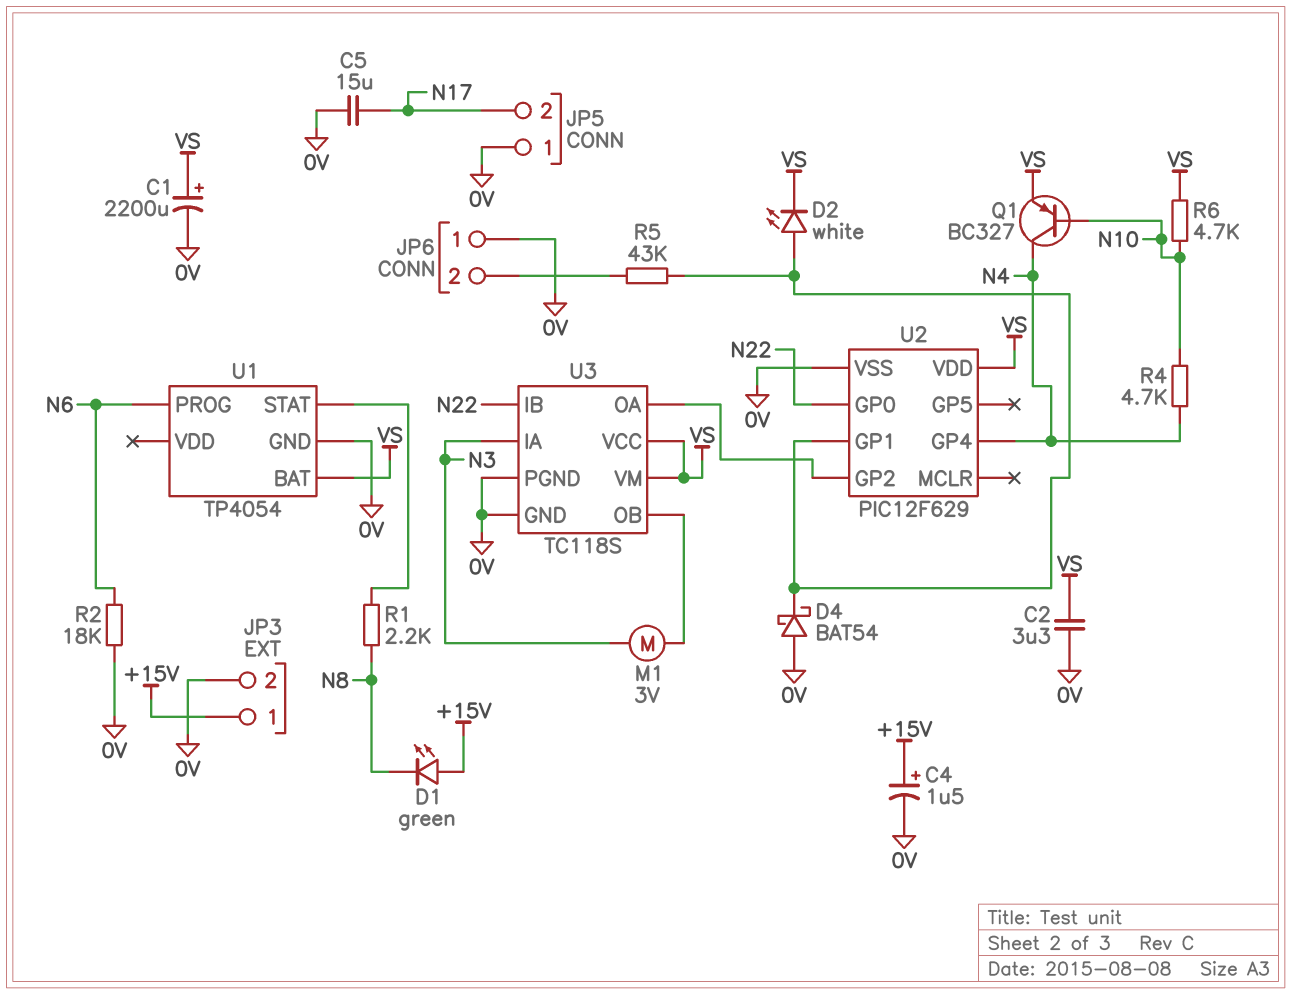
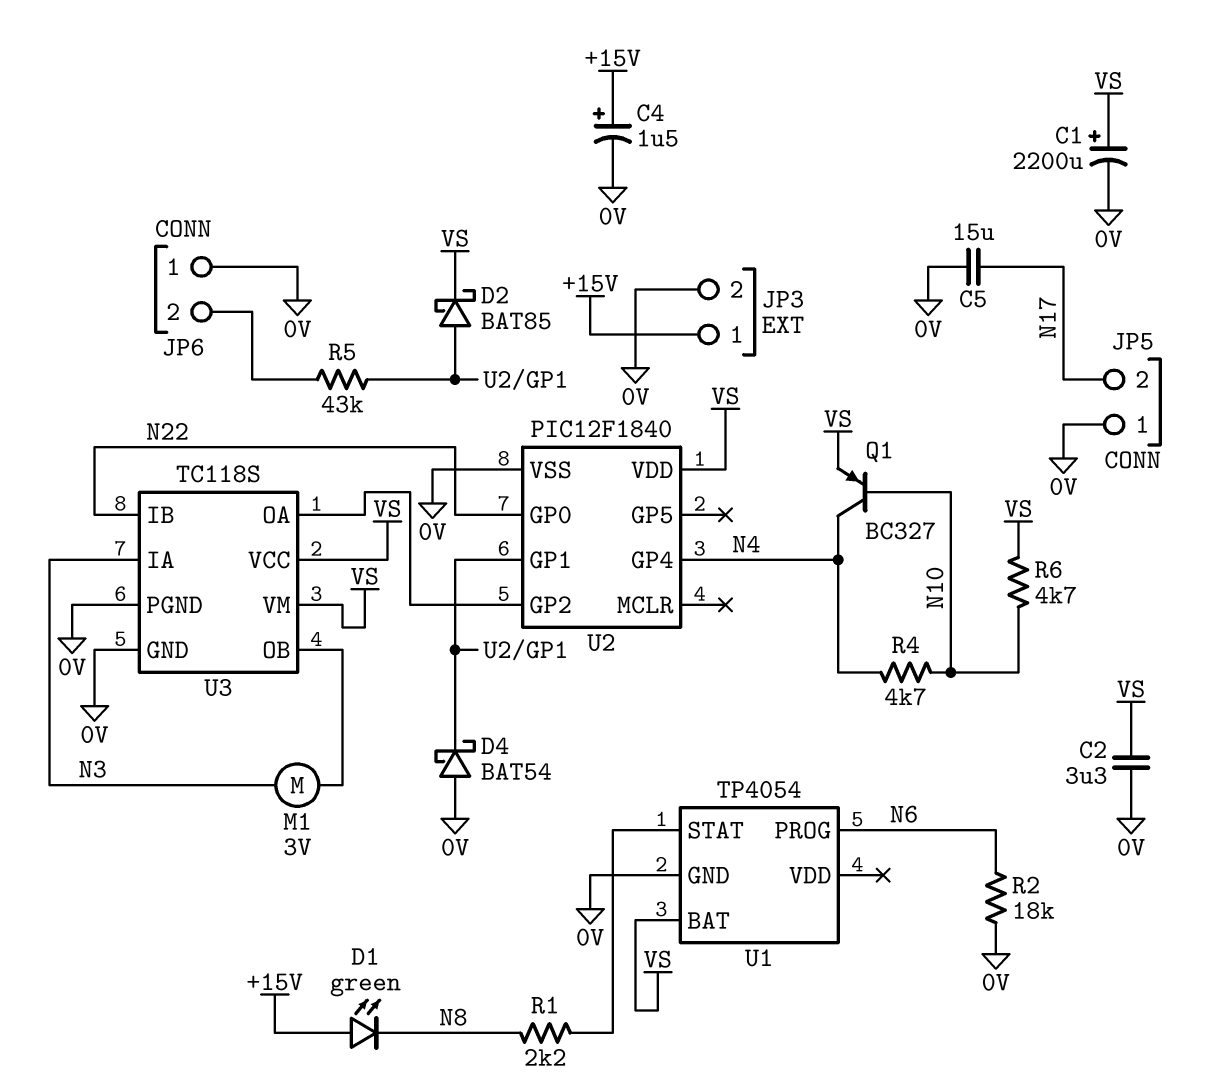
D2: LED white (A U2/GP1, K VS) -> schottky BAT85 (A U2/GP1, K VS)
U2: PIC12F629 -> PIC12F1840

